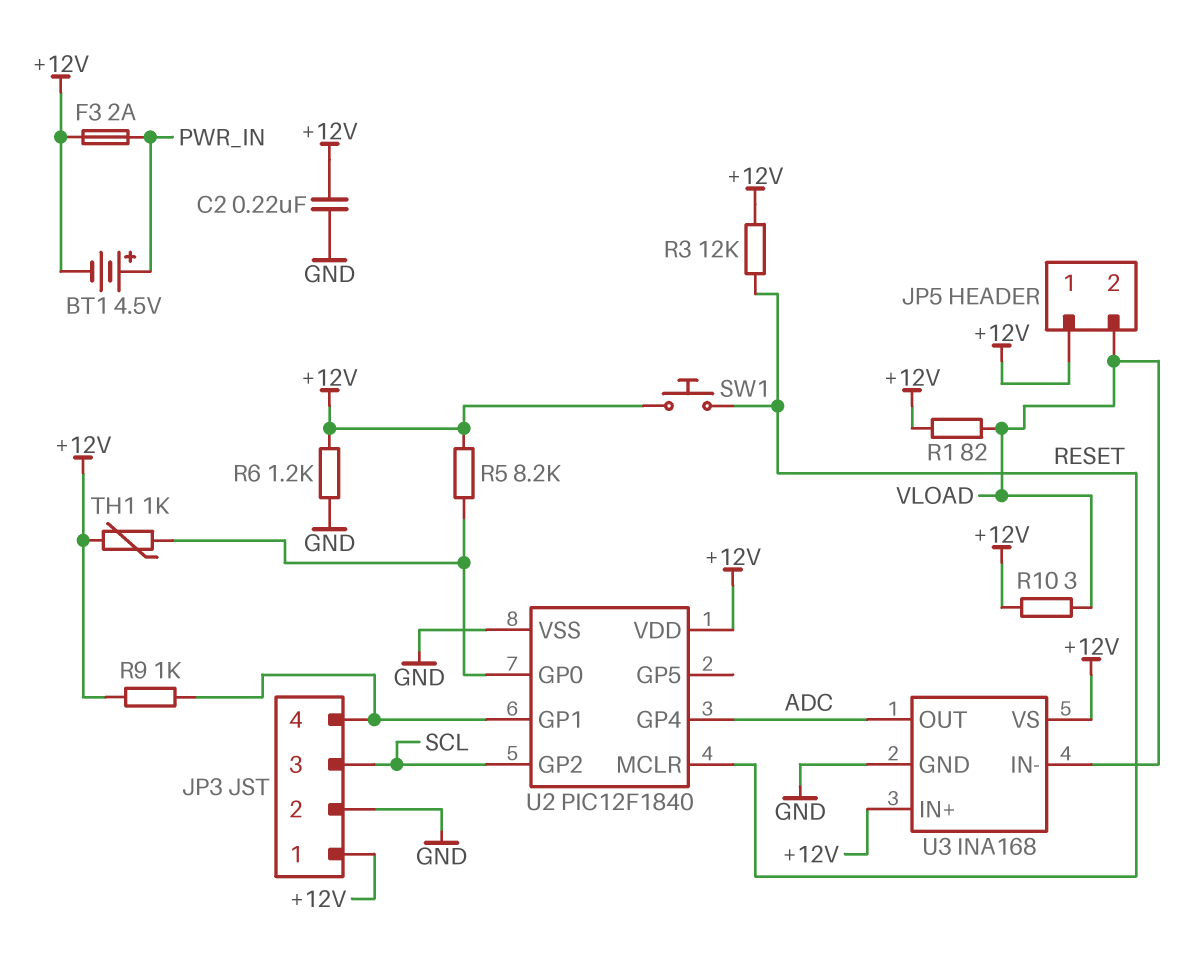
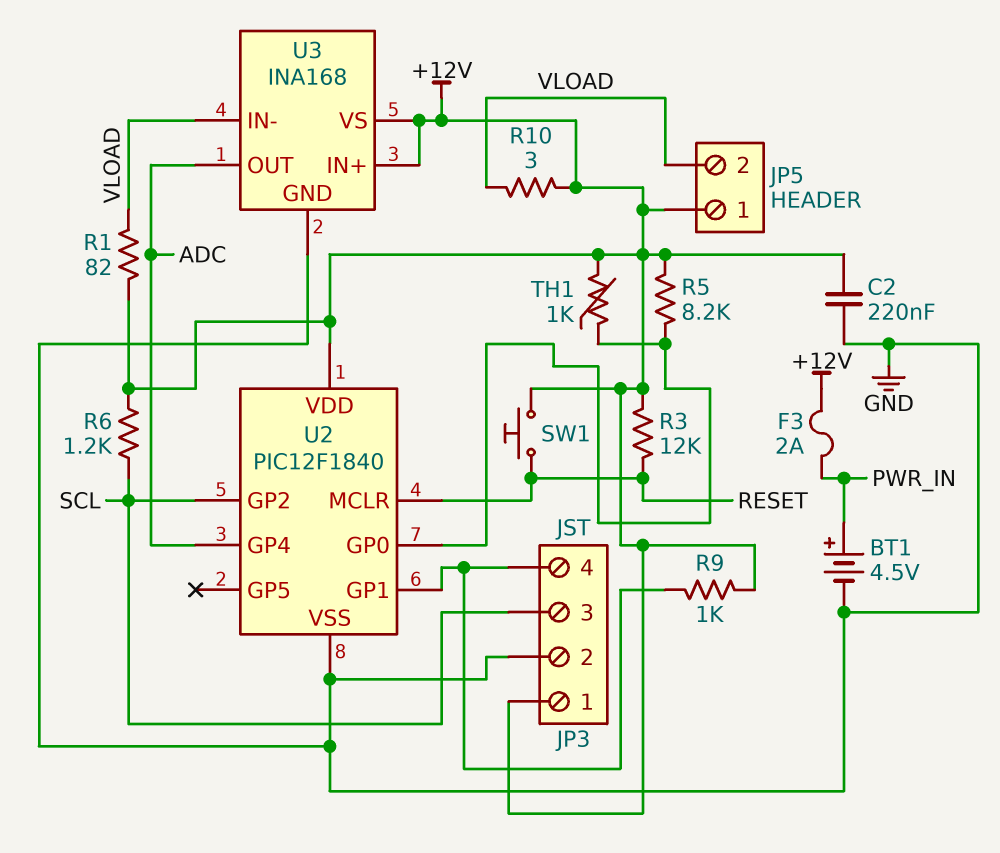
BT1: 4.5V (plus PWR_IN, minus +12V) -> 4.5V (plus PWR_IN, minus GND)
R6: 1.2k (+12V, GND) -> 1.2k (+12V, SCL)

